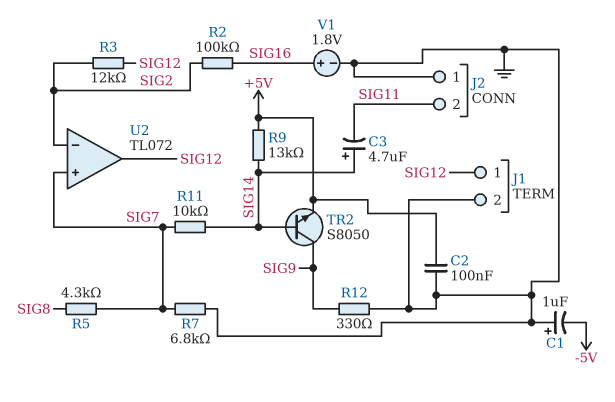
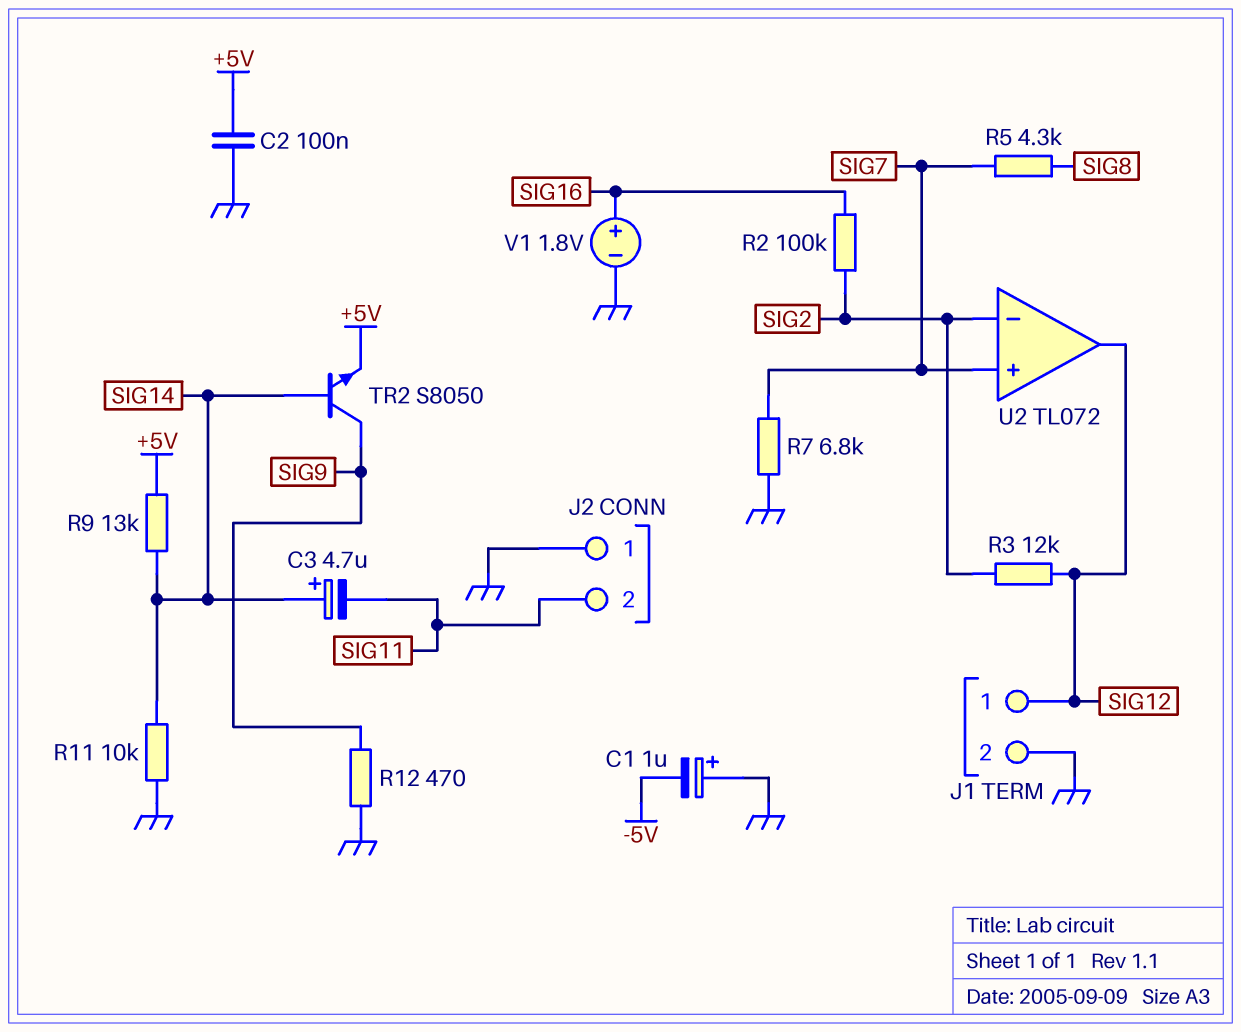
R11: 10k (SIG7, SIG14) -> 10k (GND, SIG14)
R12: 330 (GND, SIG9) -> 470 (GND, SIG9)

